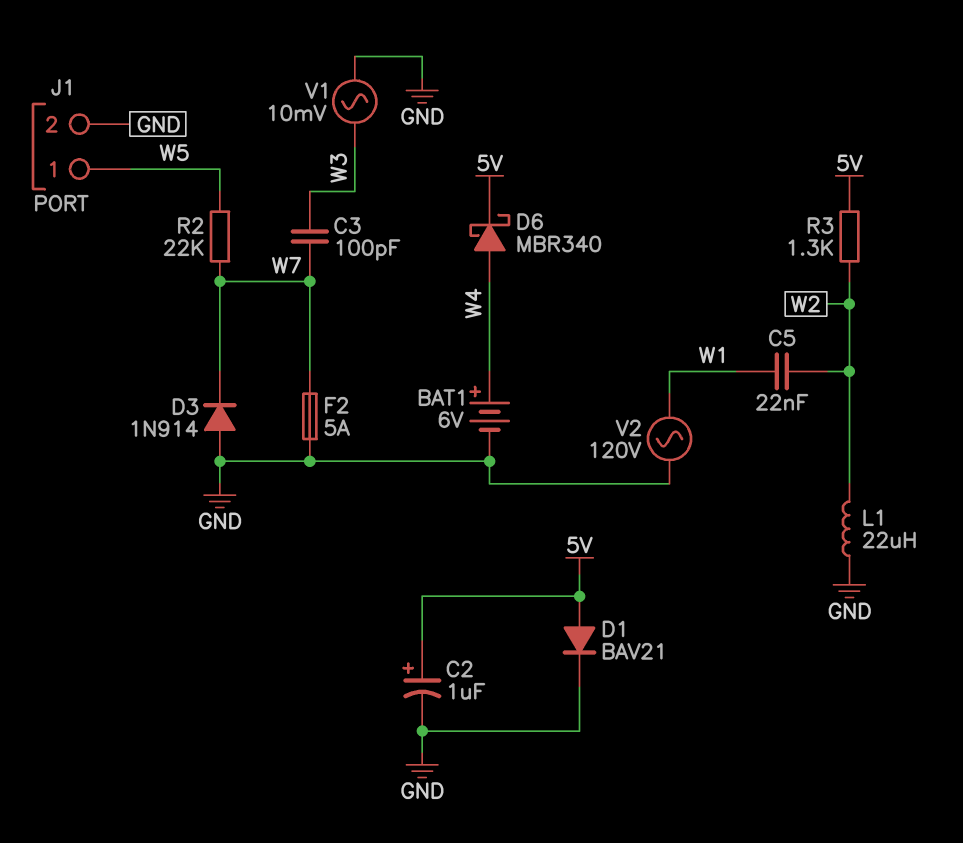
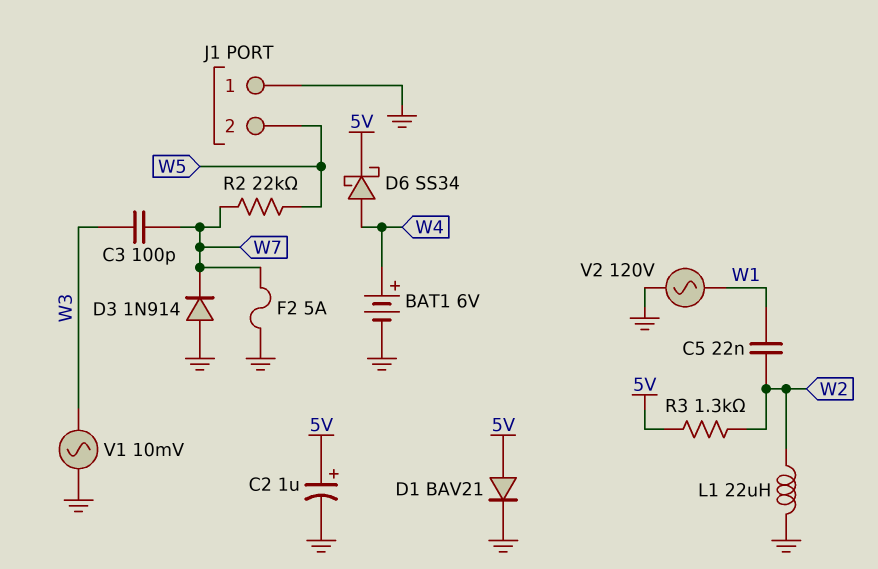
D6: schottky MBR340 (A W4, K 5V) -> schottky SS34 (A W4, K 5V)
J1 pin 1: W5 -> GND
J1 pin 2: GND -> W5

